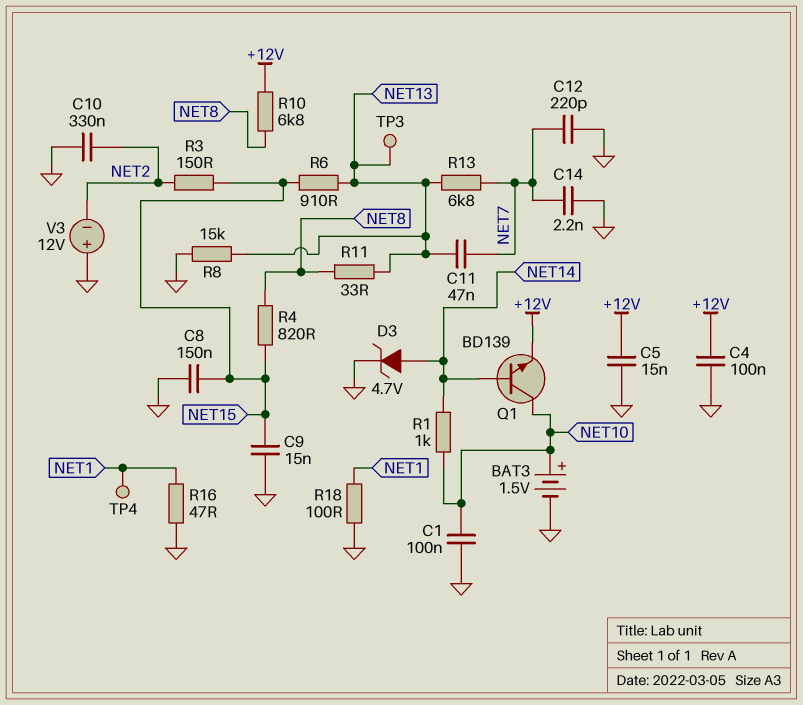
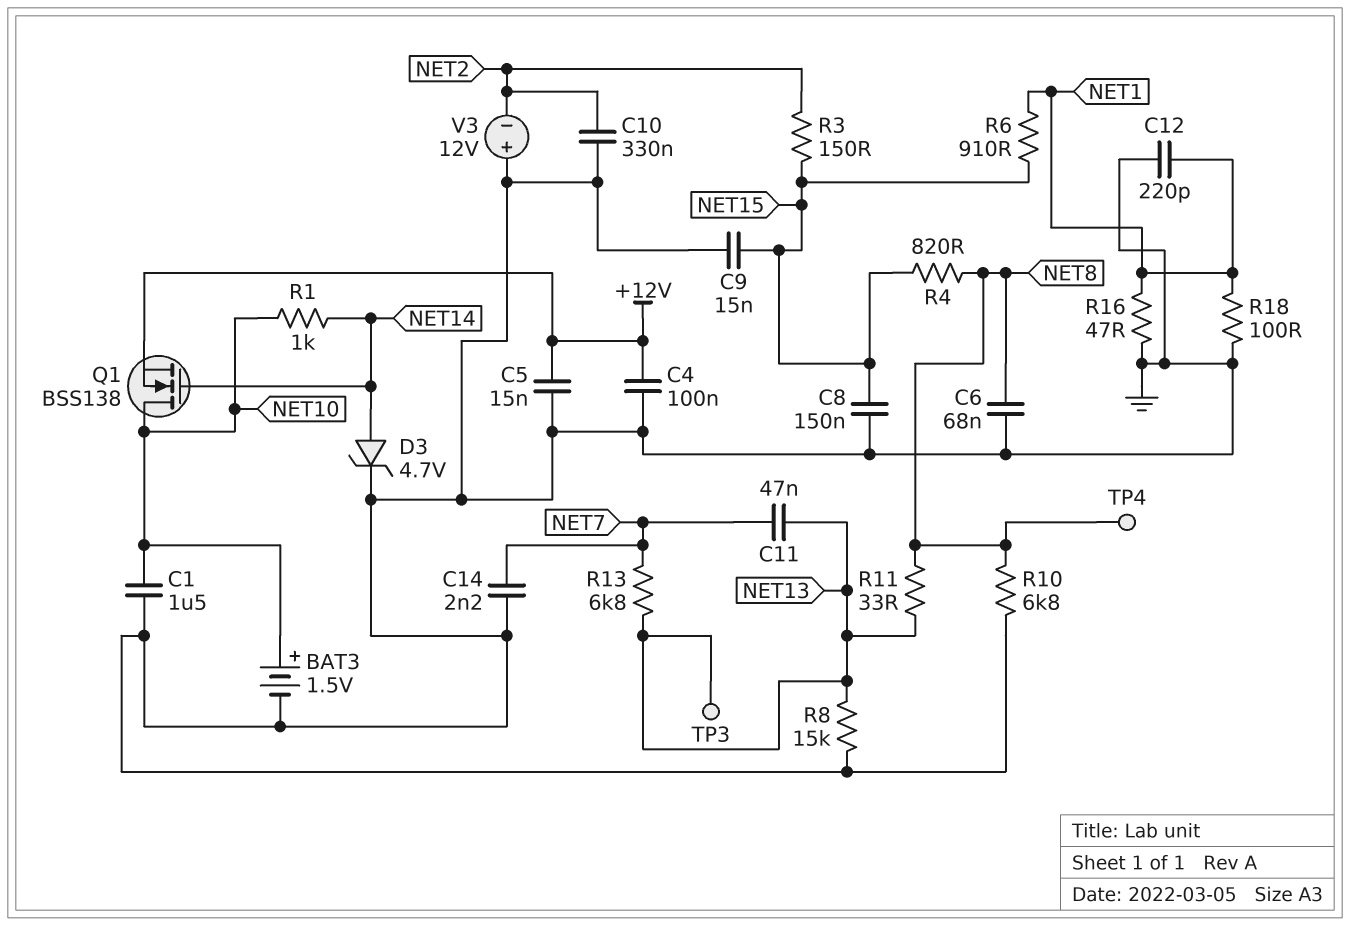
C1: 100nF (GND, NET10) -> 1.5uF (GND, NET10)
C6: none -> 68nF (GND, NET8)
C12: 220pF (GND, NET7) -> 220pF (GND, NET1)
Q1: NPN BD139 (B NET14, C NET10, E +12V) -> NMOS BSS138 (G NET14, D NET10, S +12V)
R6: 910 (NET13, NET15) -> 910 (NET1, NET15)
R10: 6.8k (+12V, NET8) -> 6.8k (GND, NET8)
TP4: test point (NET1) -> test point (NET8)

